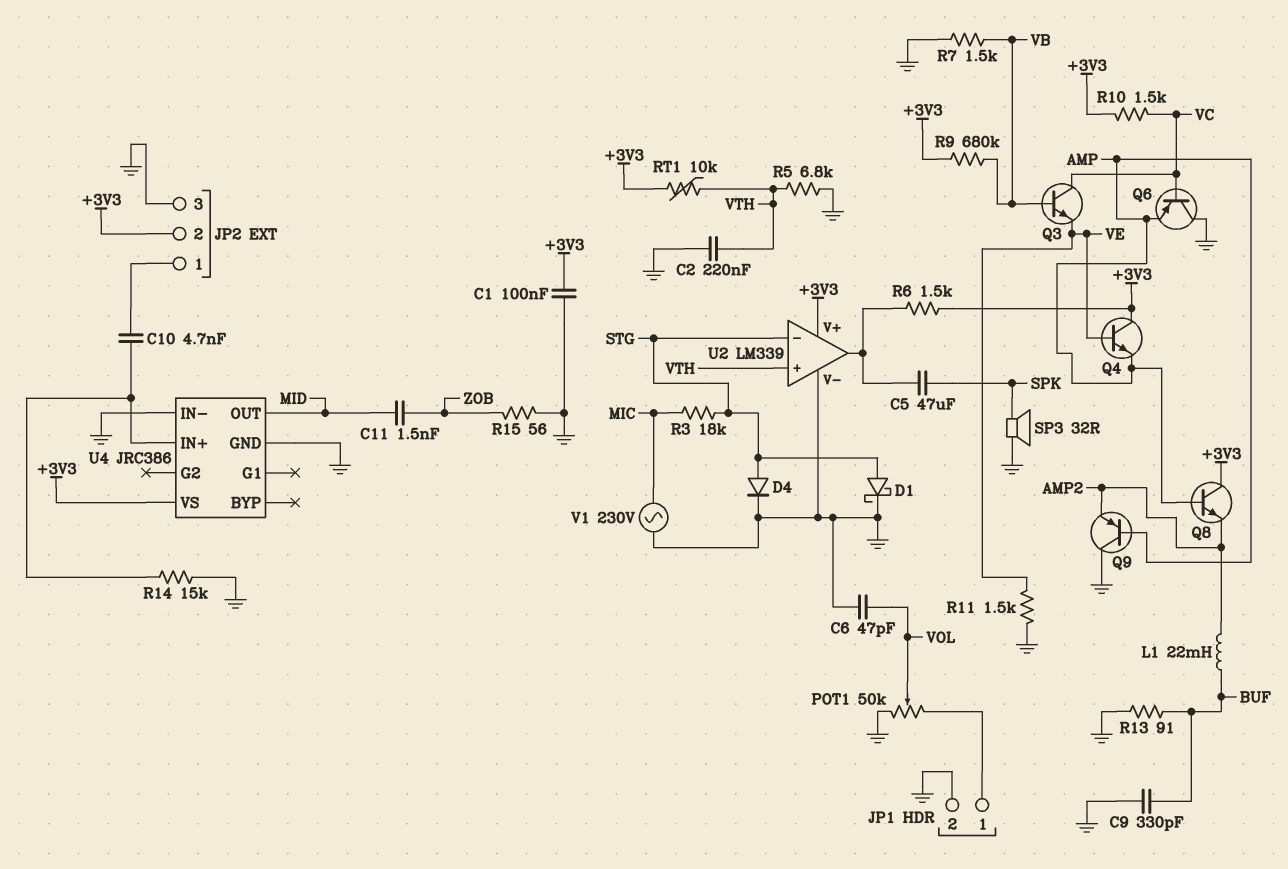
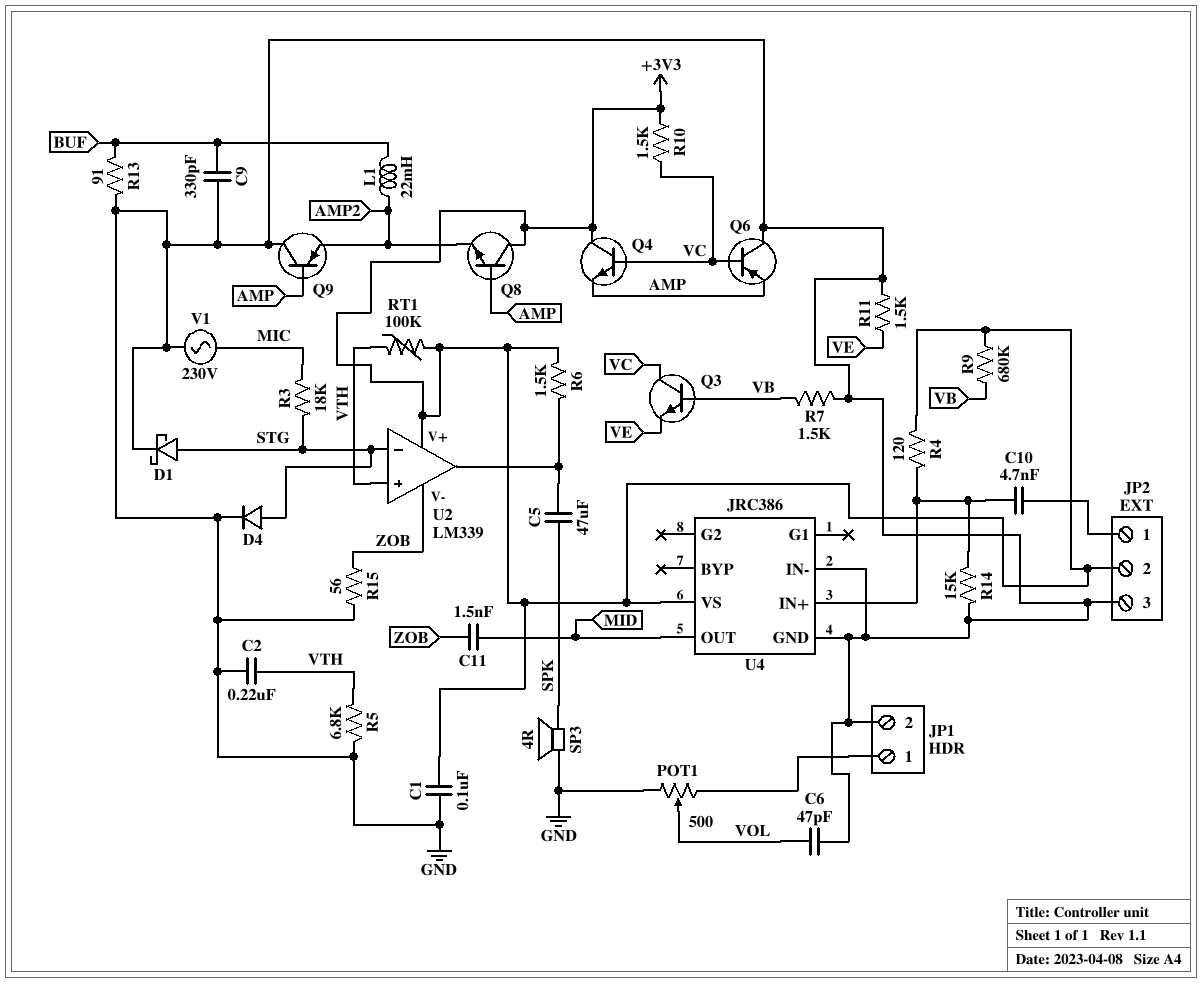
POT1: 50k (GND, JP1/1, wiper VOL) -> 500 (GND, JP1/1, wiper VOL)
Q4: NPN (B VE, C +3V3, E AMP) -> NPN (B VC, C +3V3, E AMP)
R4: none -> 120 (+3V3, U4/IN+)
RT1: 10k (+3V3, VTH) -> 100k (+3V3, VTH)
SP3: speaker 32R (GND, SPK) -> speaker 4R (GND, SPK)
U2 pin V-: GND -> ZOB

